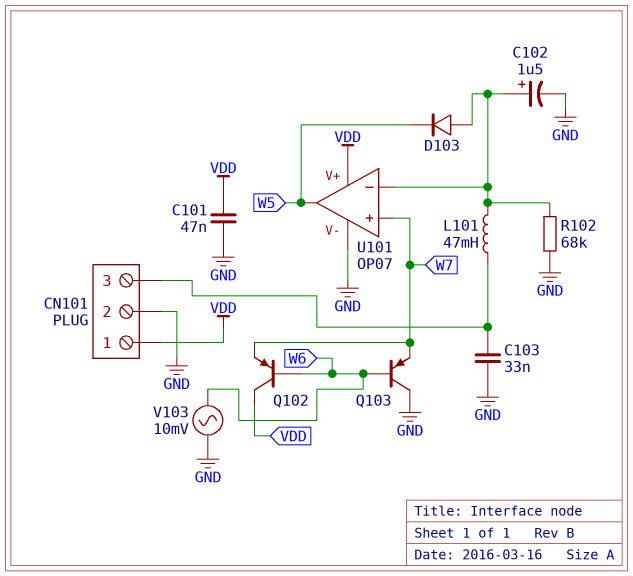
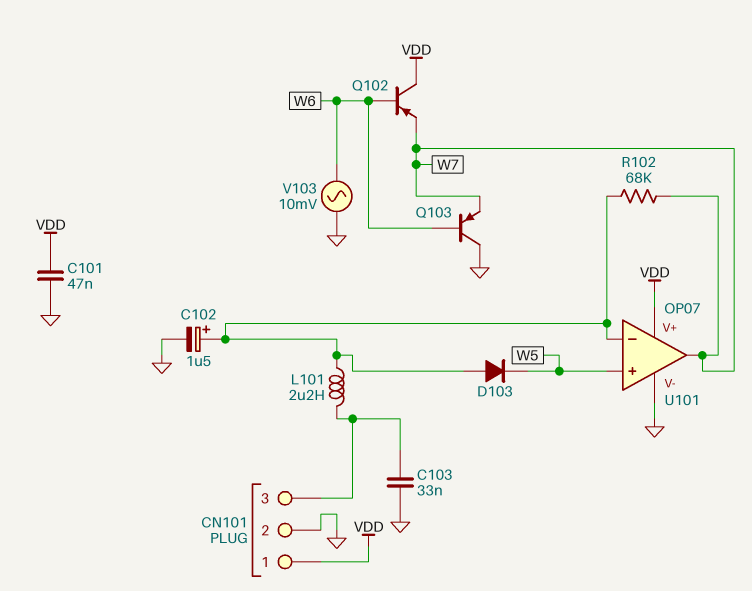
L101: 47mH (CN101/3, U101/in-) -> 2.2uH (CN101/3, U101/in-)
R102: 68k (GND, U101/in-) -> 68k (U101/in-, W7)
U101 pin in+: W7 -> W5
U101 pin out: W5 -> W7

